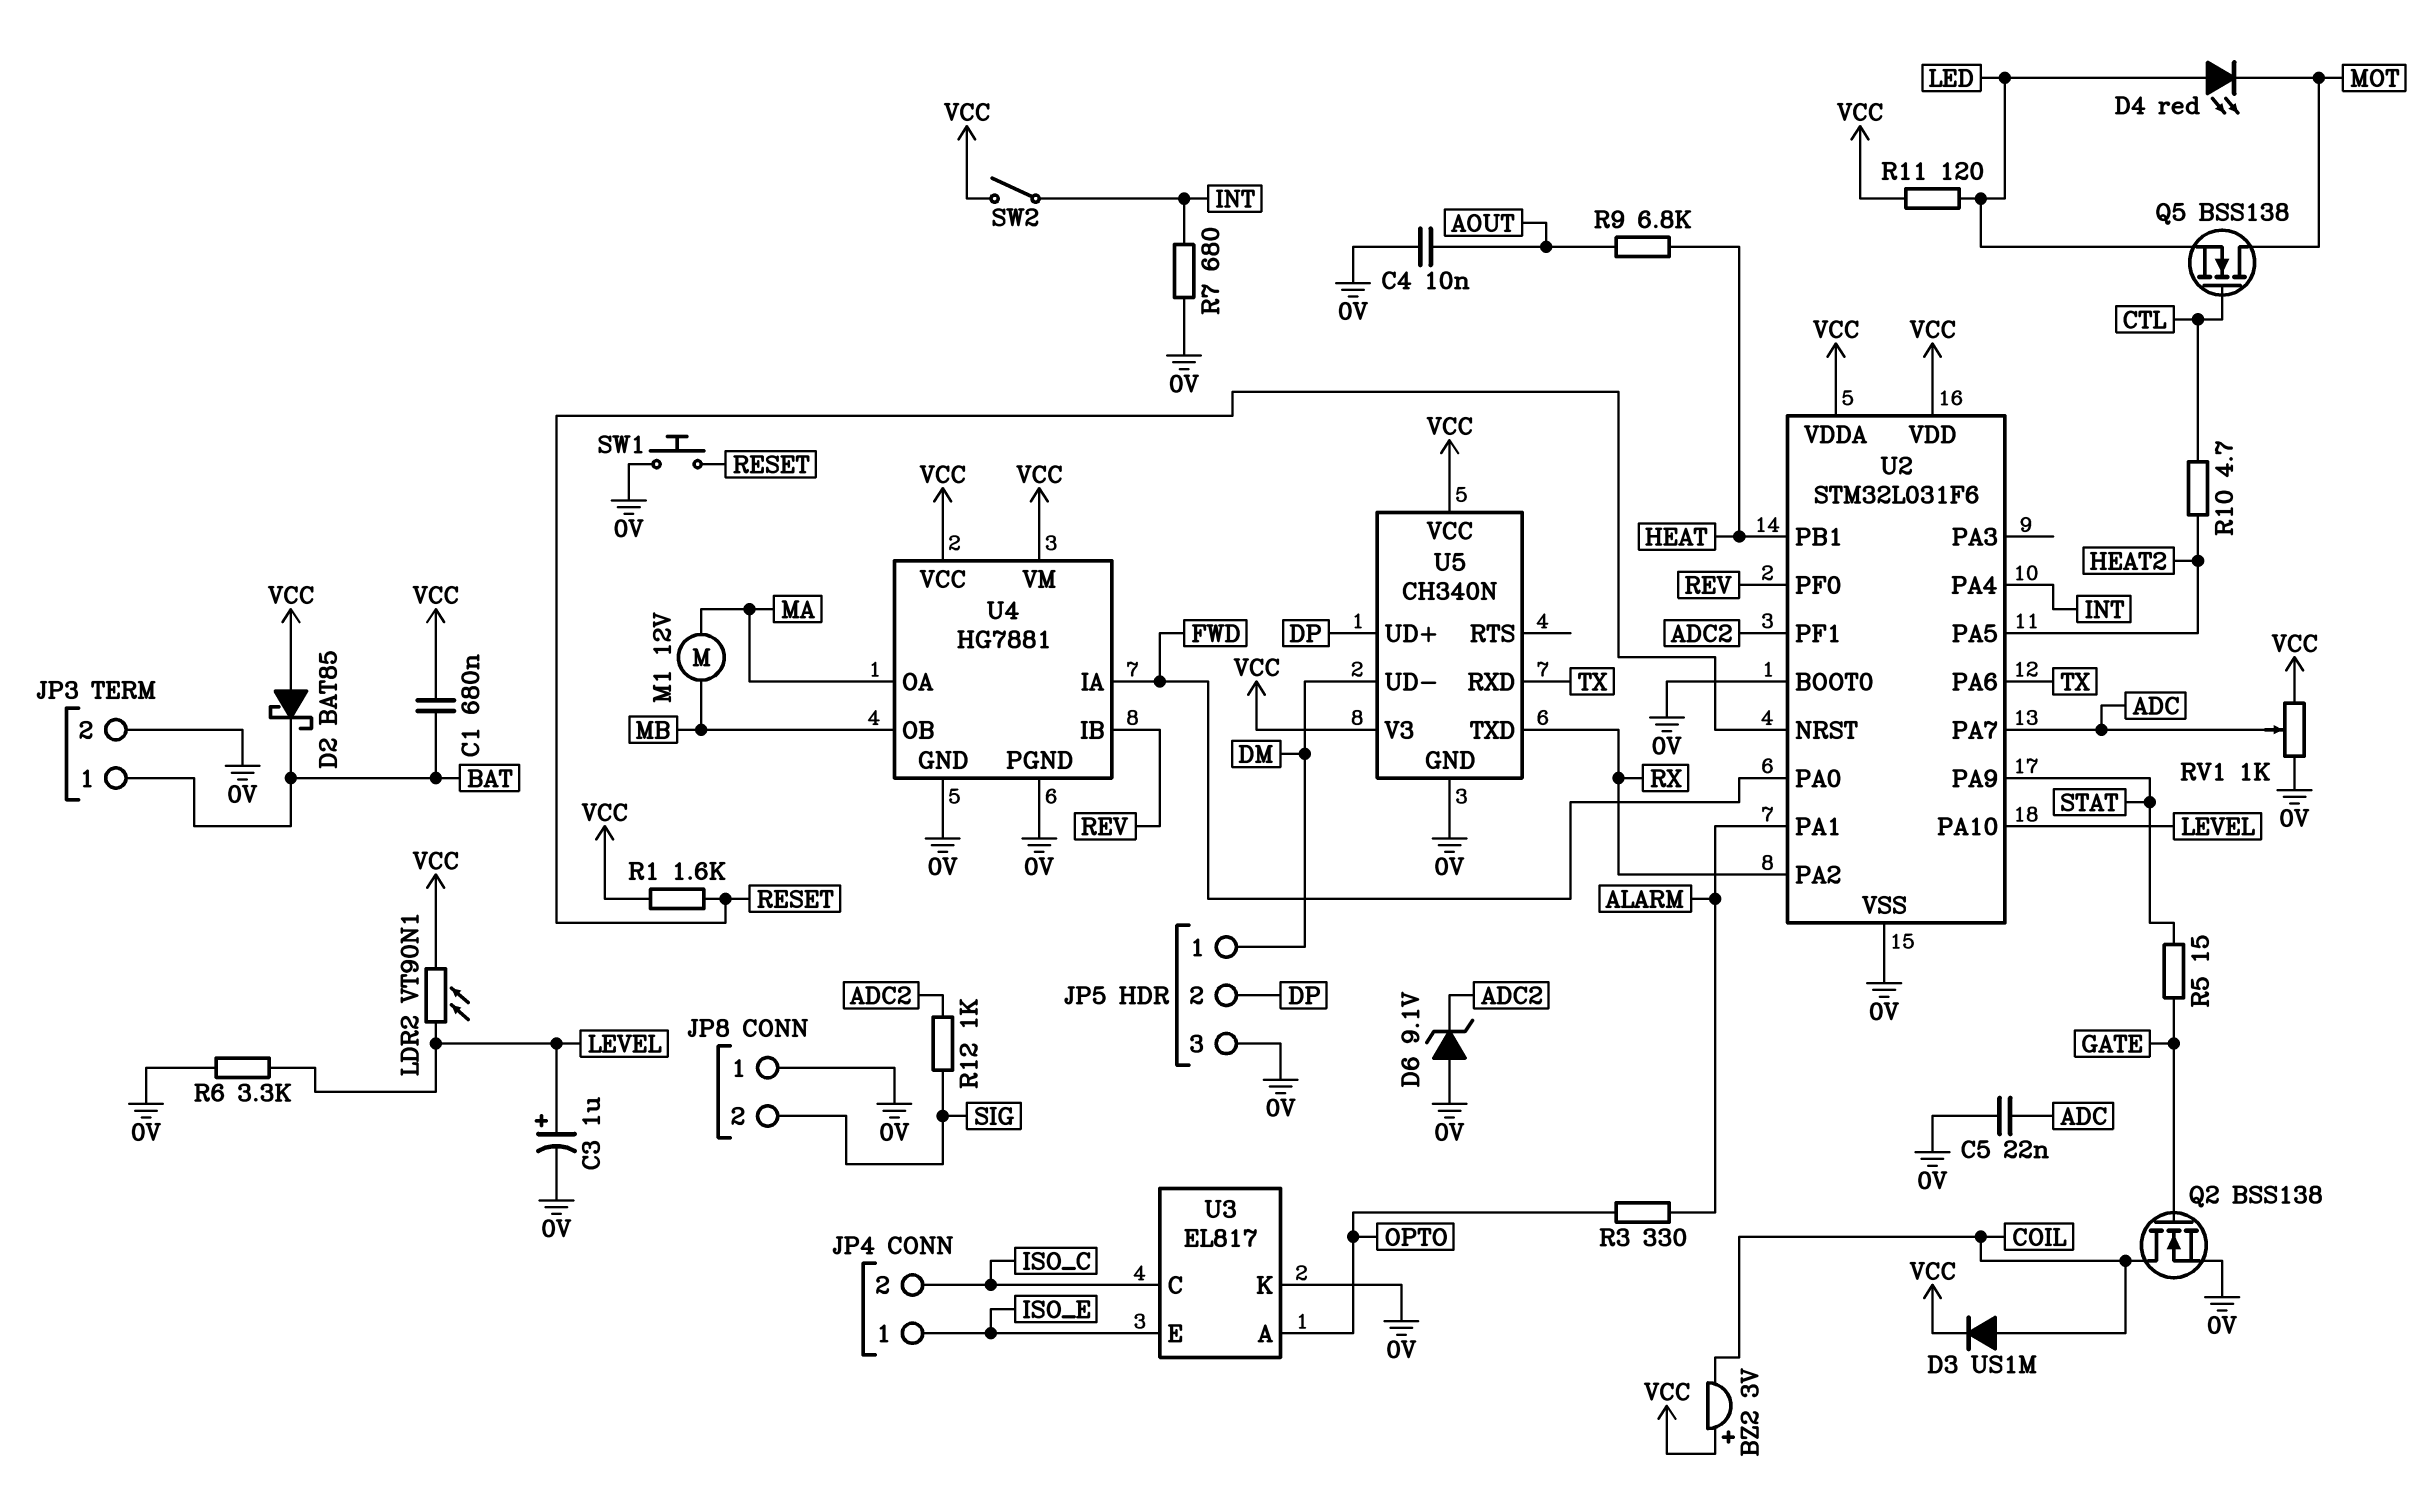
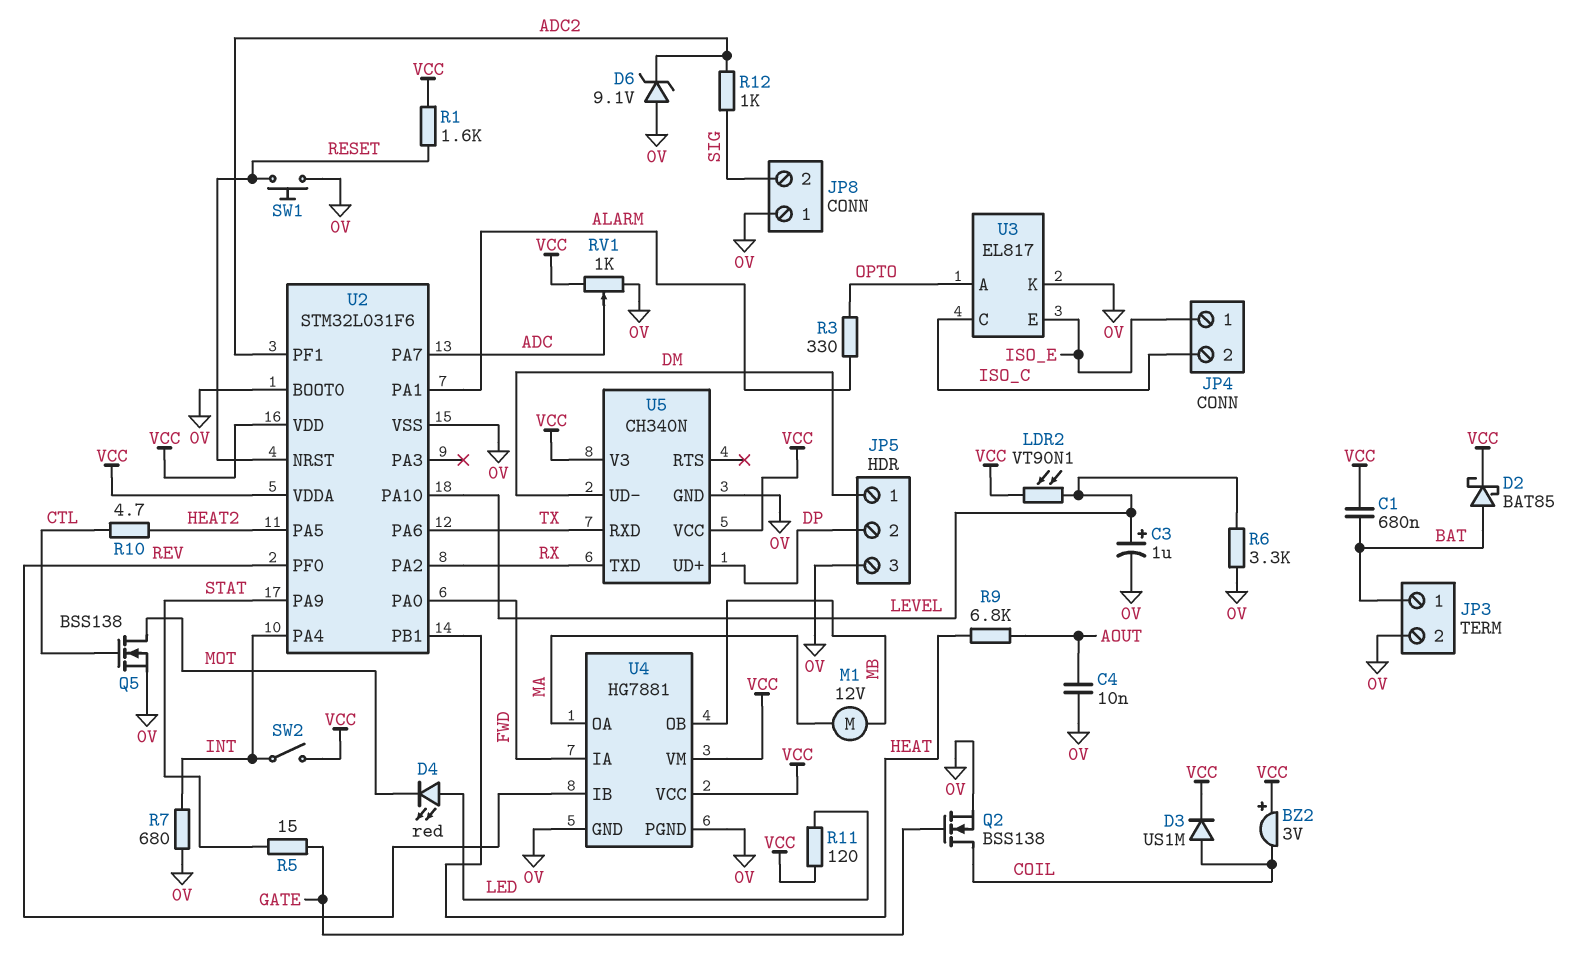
C5: 22nF (0V, ADC) -> none
D2: schottky BAT85 (A VCC, K BAT) -> schottky BAT85 (A BAT, K VCC)
Q5: NMOS BSS138 (G CTL, D MOT, S LED) -> NMOS BSS138 (G CTL, D MOT, S 0V)

